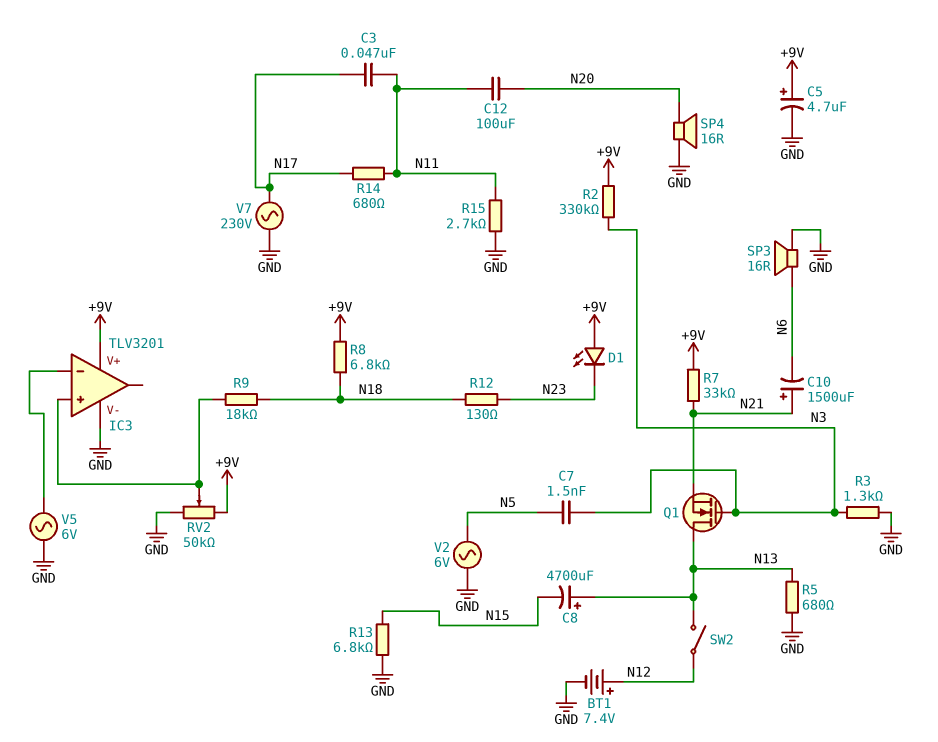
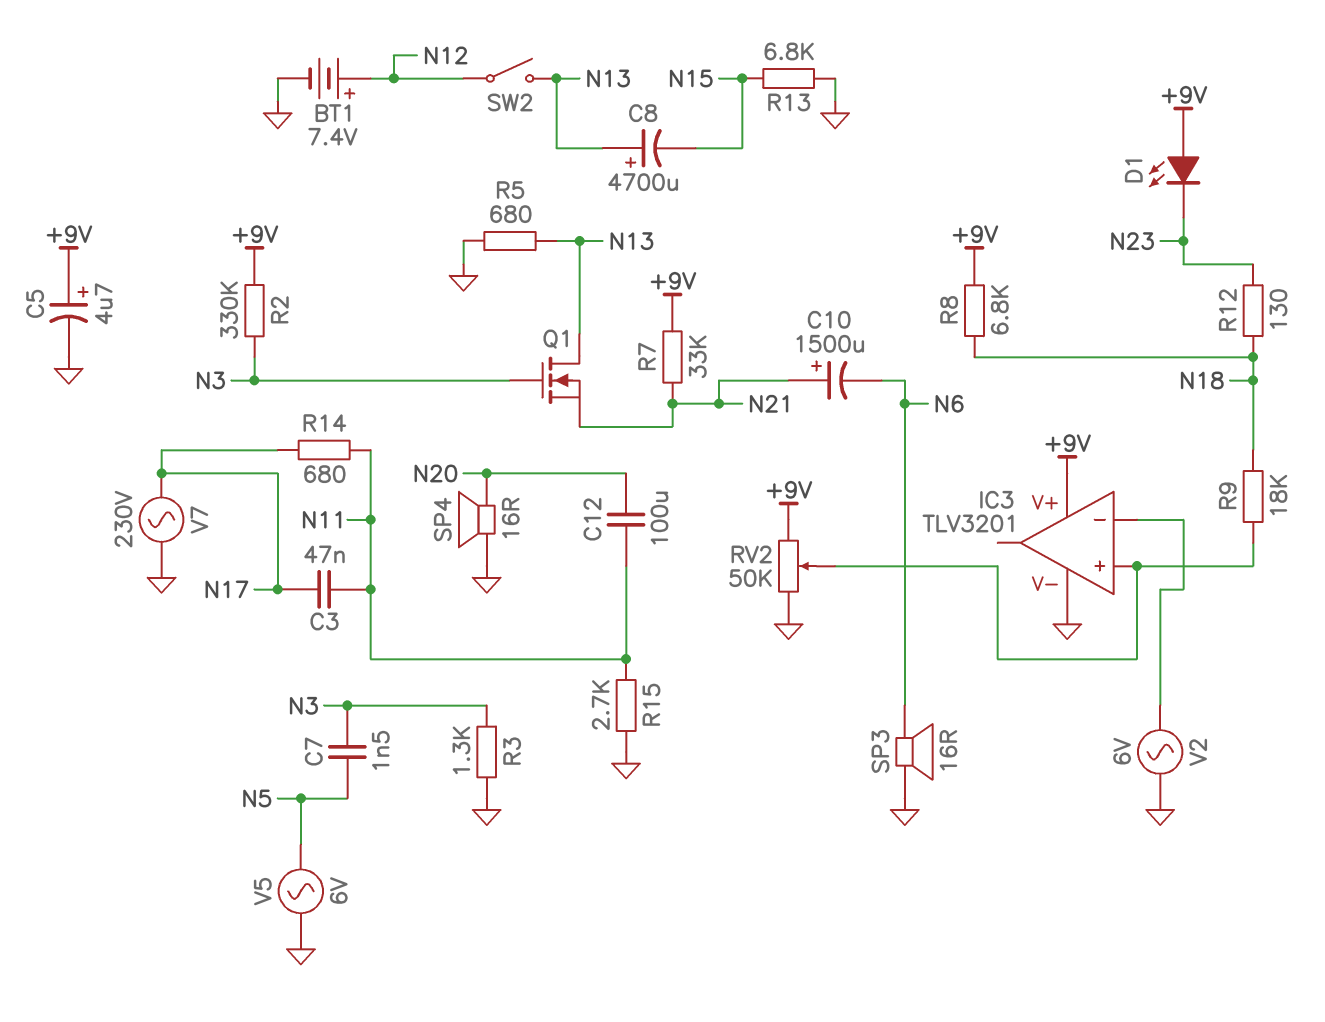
V2: AC 6V (GND, N5) -> AC 6V (GND, IC3/in-)
V5: AC 6V (GND, IC3/in-) -> AC 6V (GND, N5)

